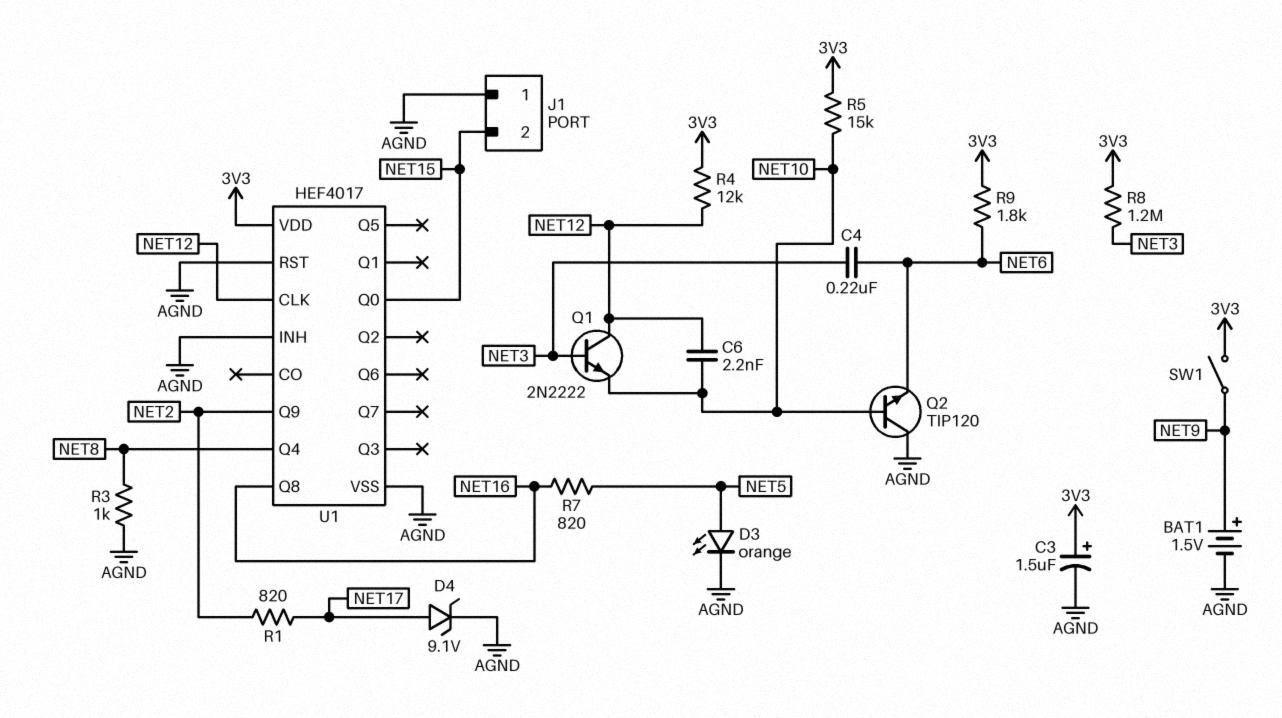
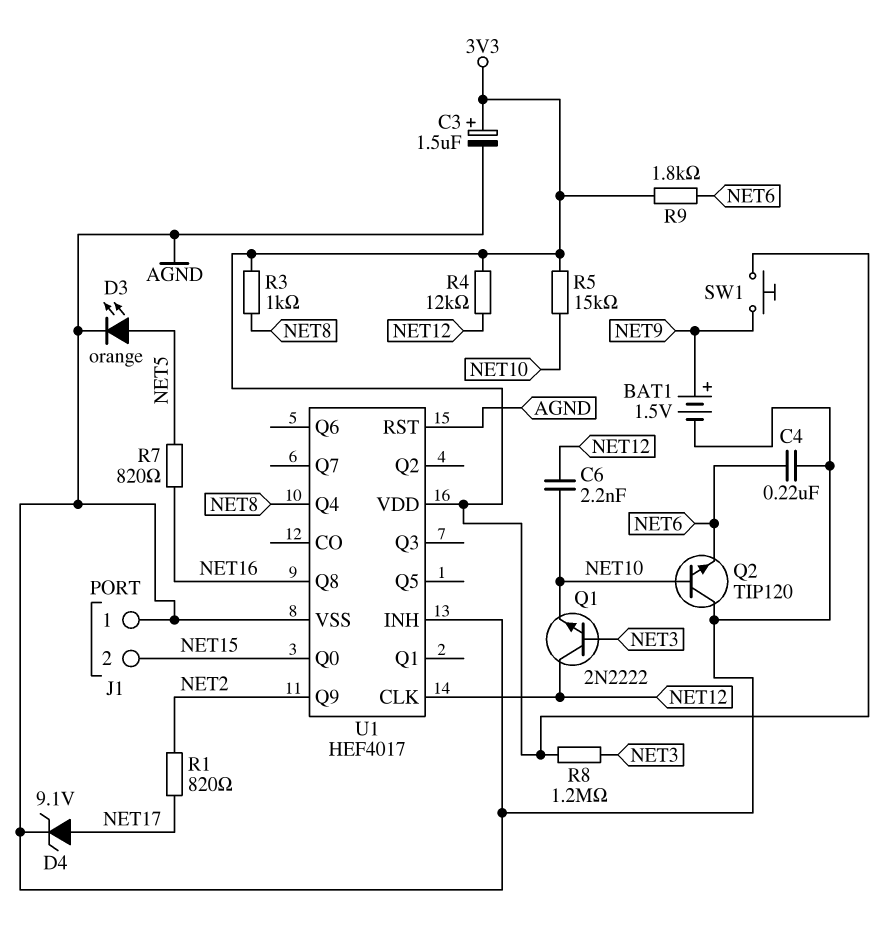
C4: 220nF (NET3, NET6) -> 220nF (AGND, NET6)
R3: 1k (AGND, NET8) -> 1k (3V3, NET8)
SW1: switch (3V3, NET9) -> button (3V3, NET9)

